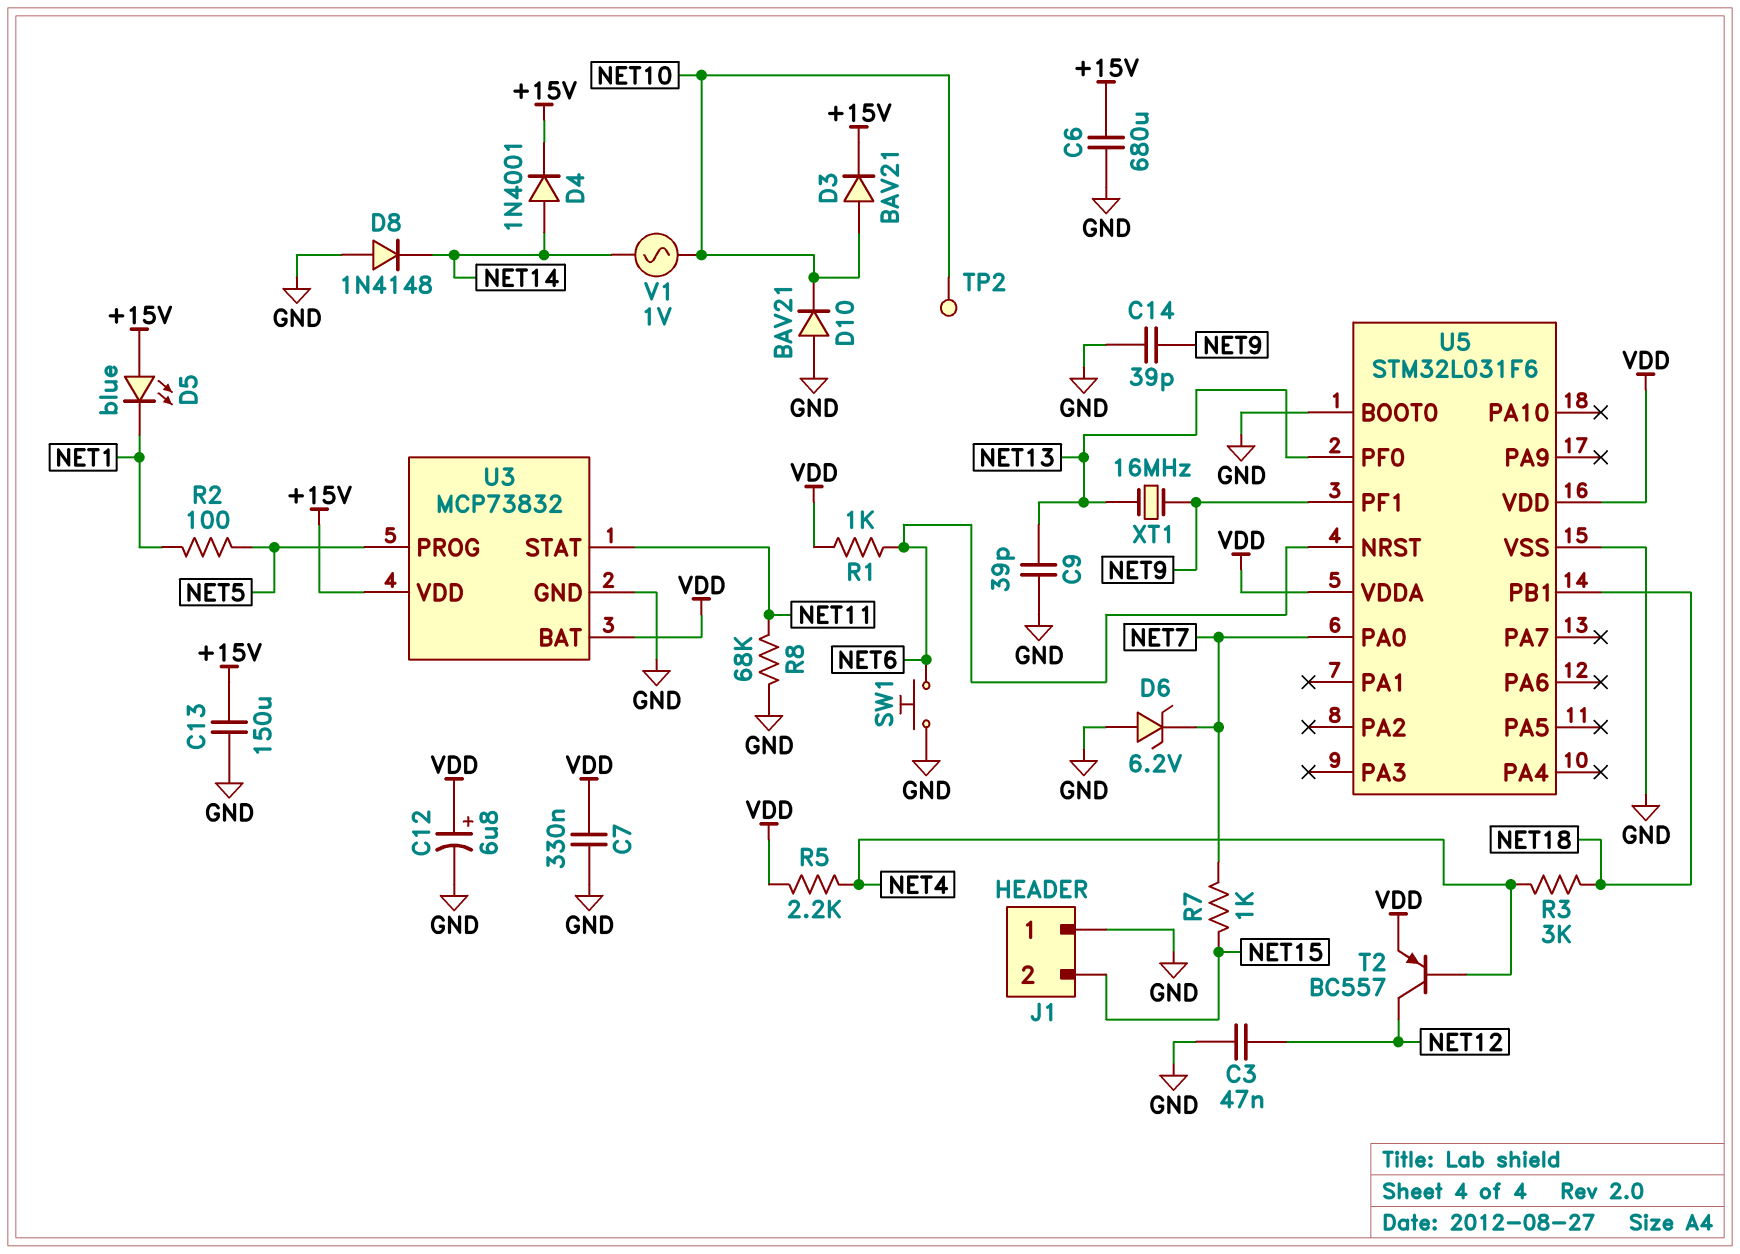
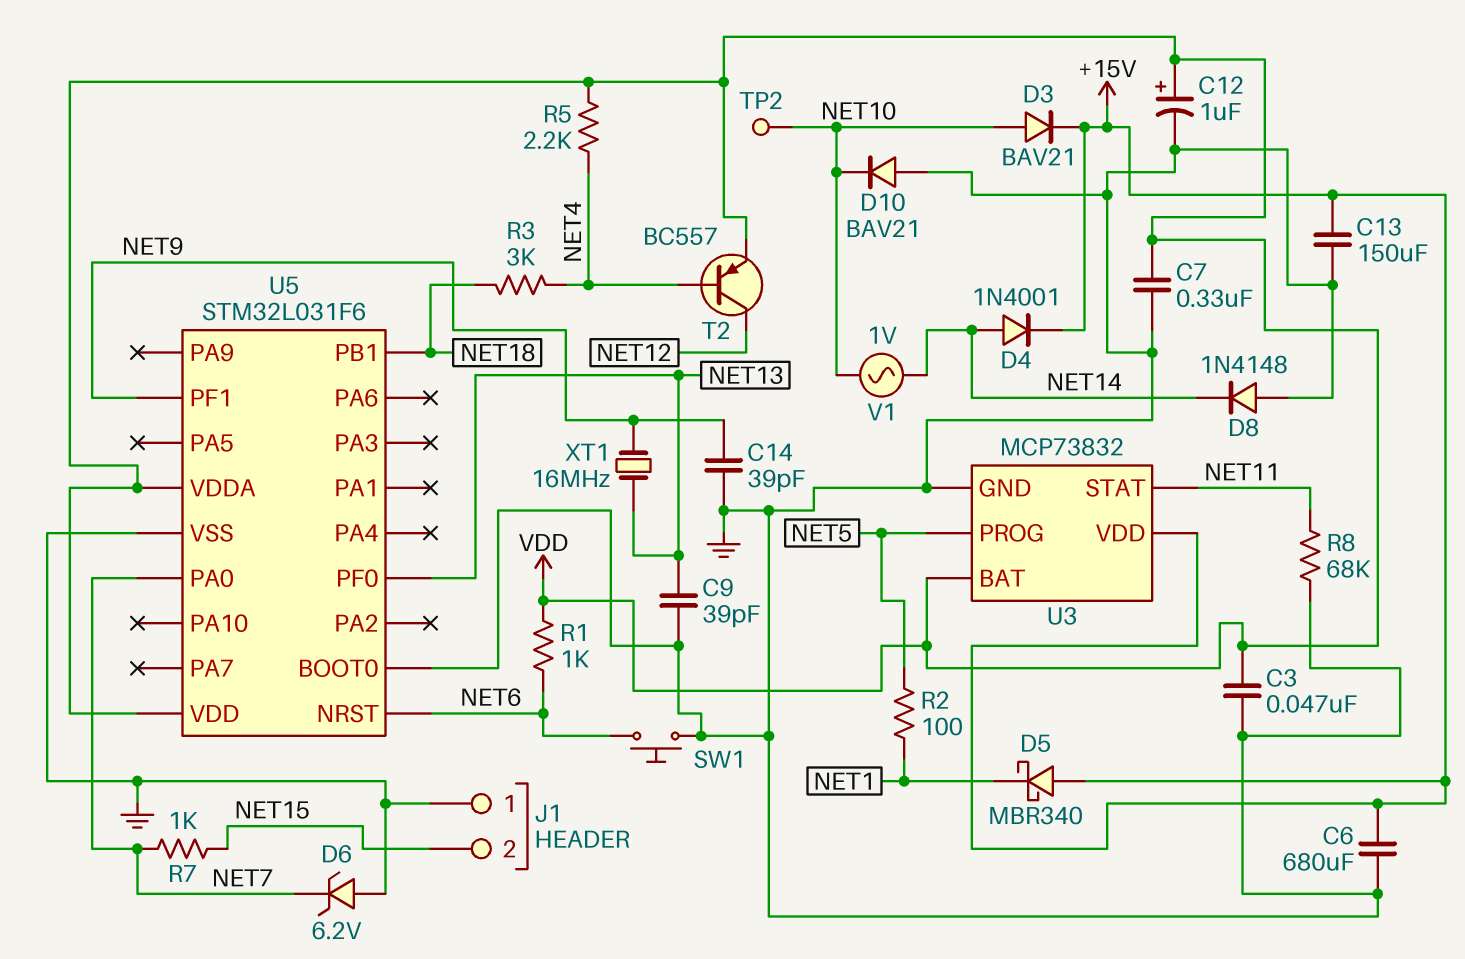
C3: 47nF (GND, NET12) -> 47nF (GND, VDD)
C12: 6.8uF (plus VDD, minus GND) -> 1uF (plus VDD, minus GND)
D5: LED blue (A +15V, K NET1) -> schottky MBR340 (A +15V, K NET1)

